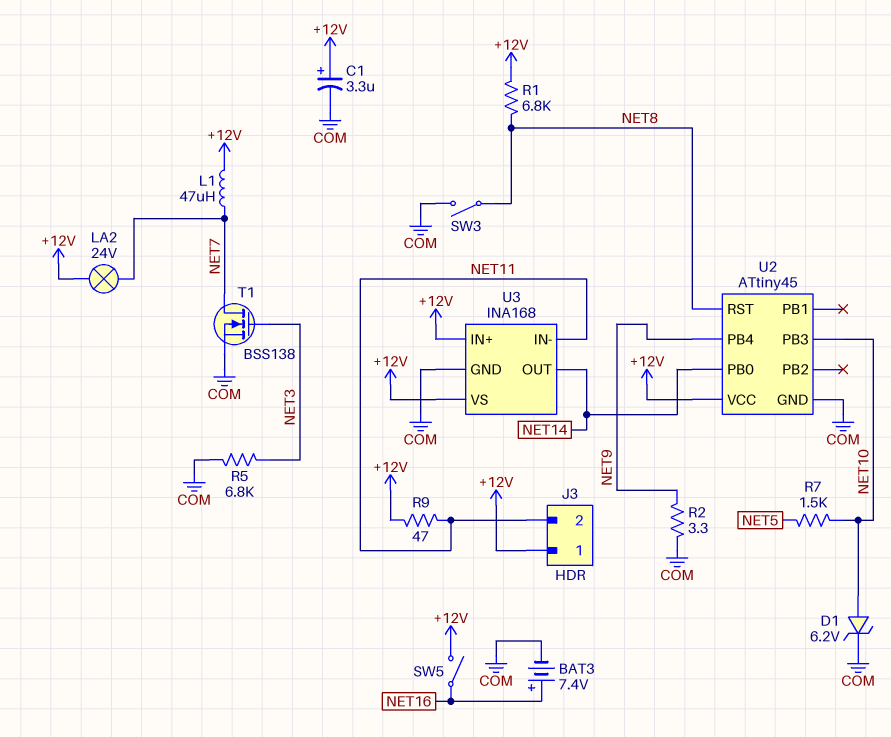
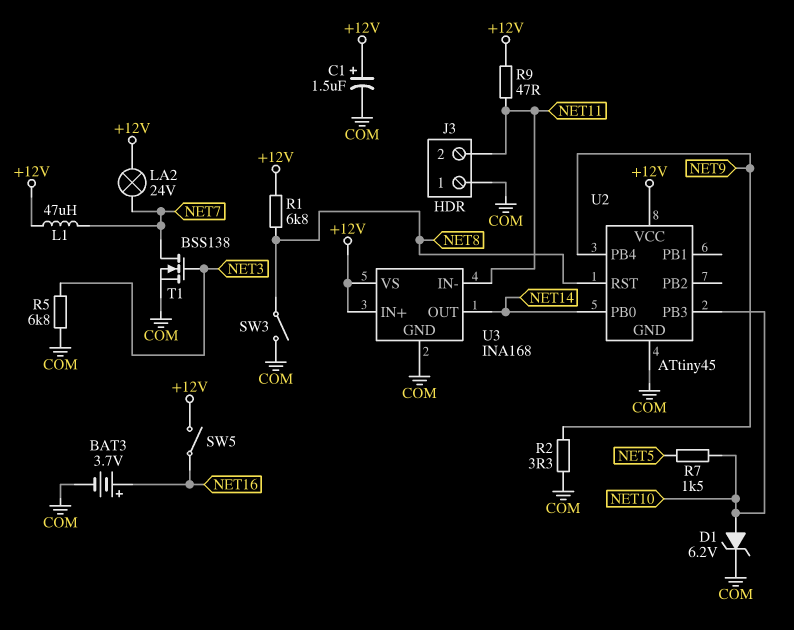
BAT3: 7.4V (plus NET16, minus COM) -> 3.7V (plus NET16, minus COM)
C1: 3.3uF (plus +12V, minus COM) -> 1.5uF (plus +12V, minus COM)
J3 pin 1: +12V -> COM

